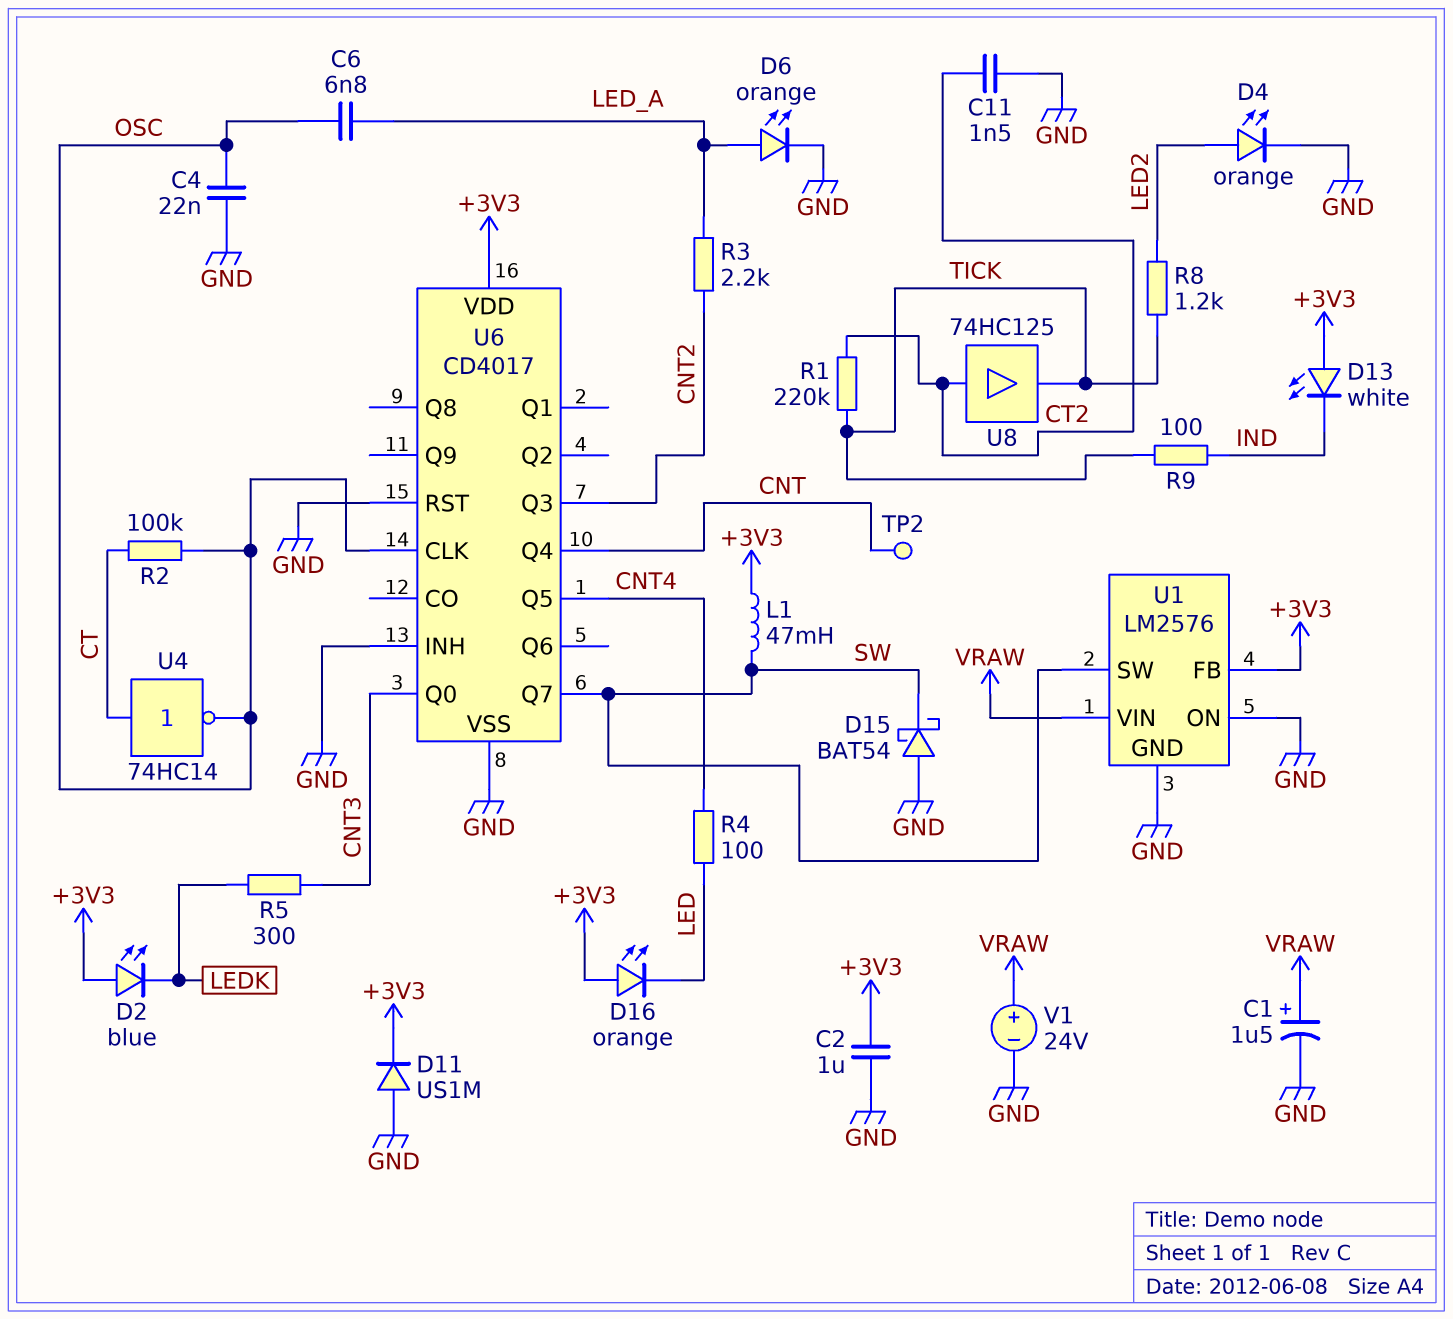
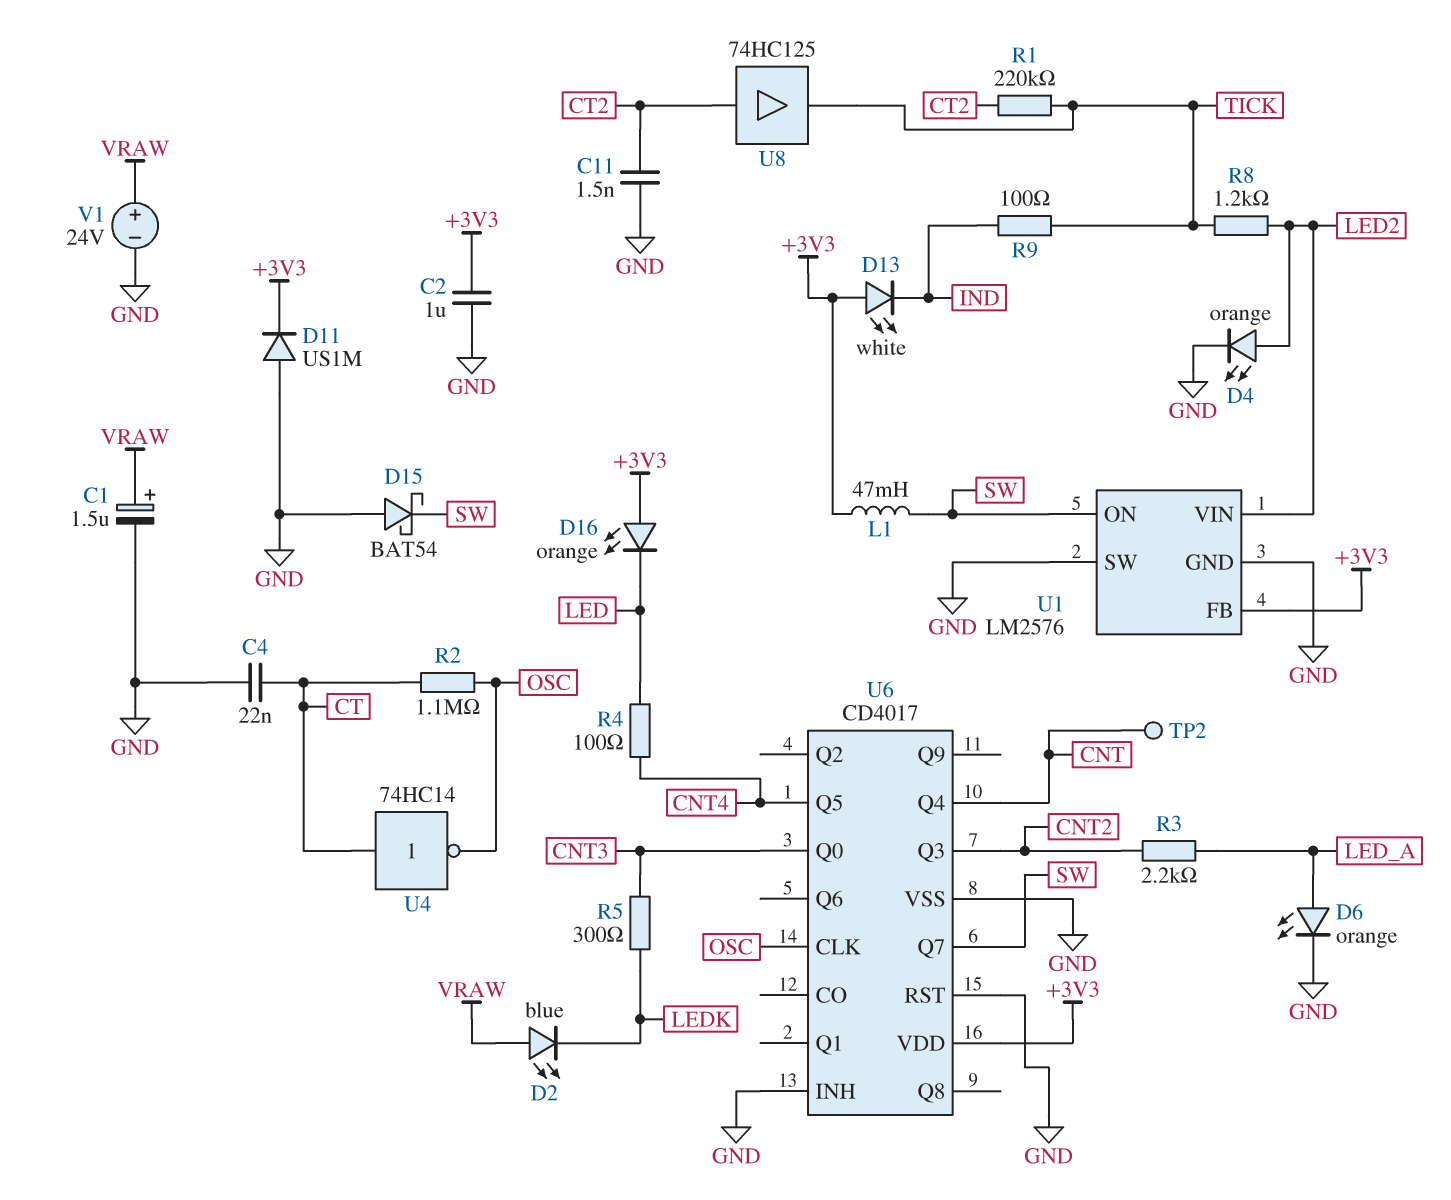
C4: 22nF (GND, OSC) -> 22nF (CT, GND)
C6: 6.8nF (LED_A, OSC) -> none
D2: LED blue (A +3V3, K LEDK) -> LED blue (A VRAW, K LEDK)
R2: 100k (CT, OSC) -> 1.1M (CT, OSC)
U1 pin ON: GND -> SW
U1 pin SW: SW -> GND
U1 pin VIN: VRAW -> LED2

